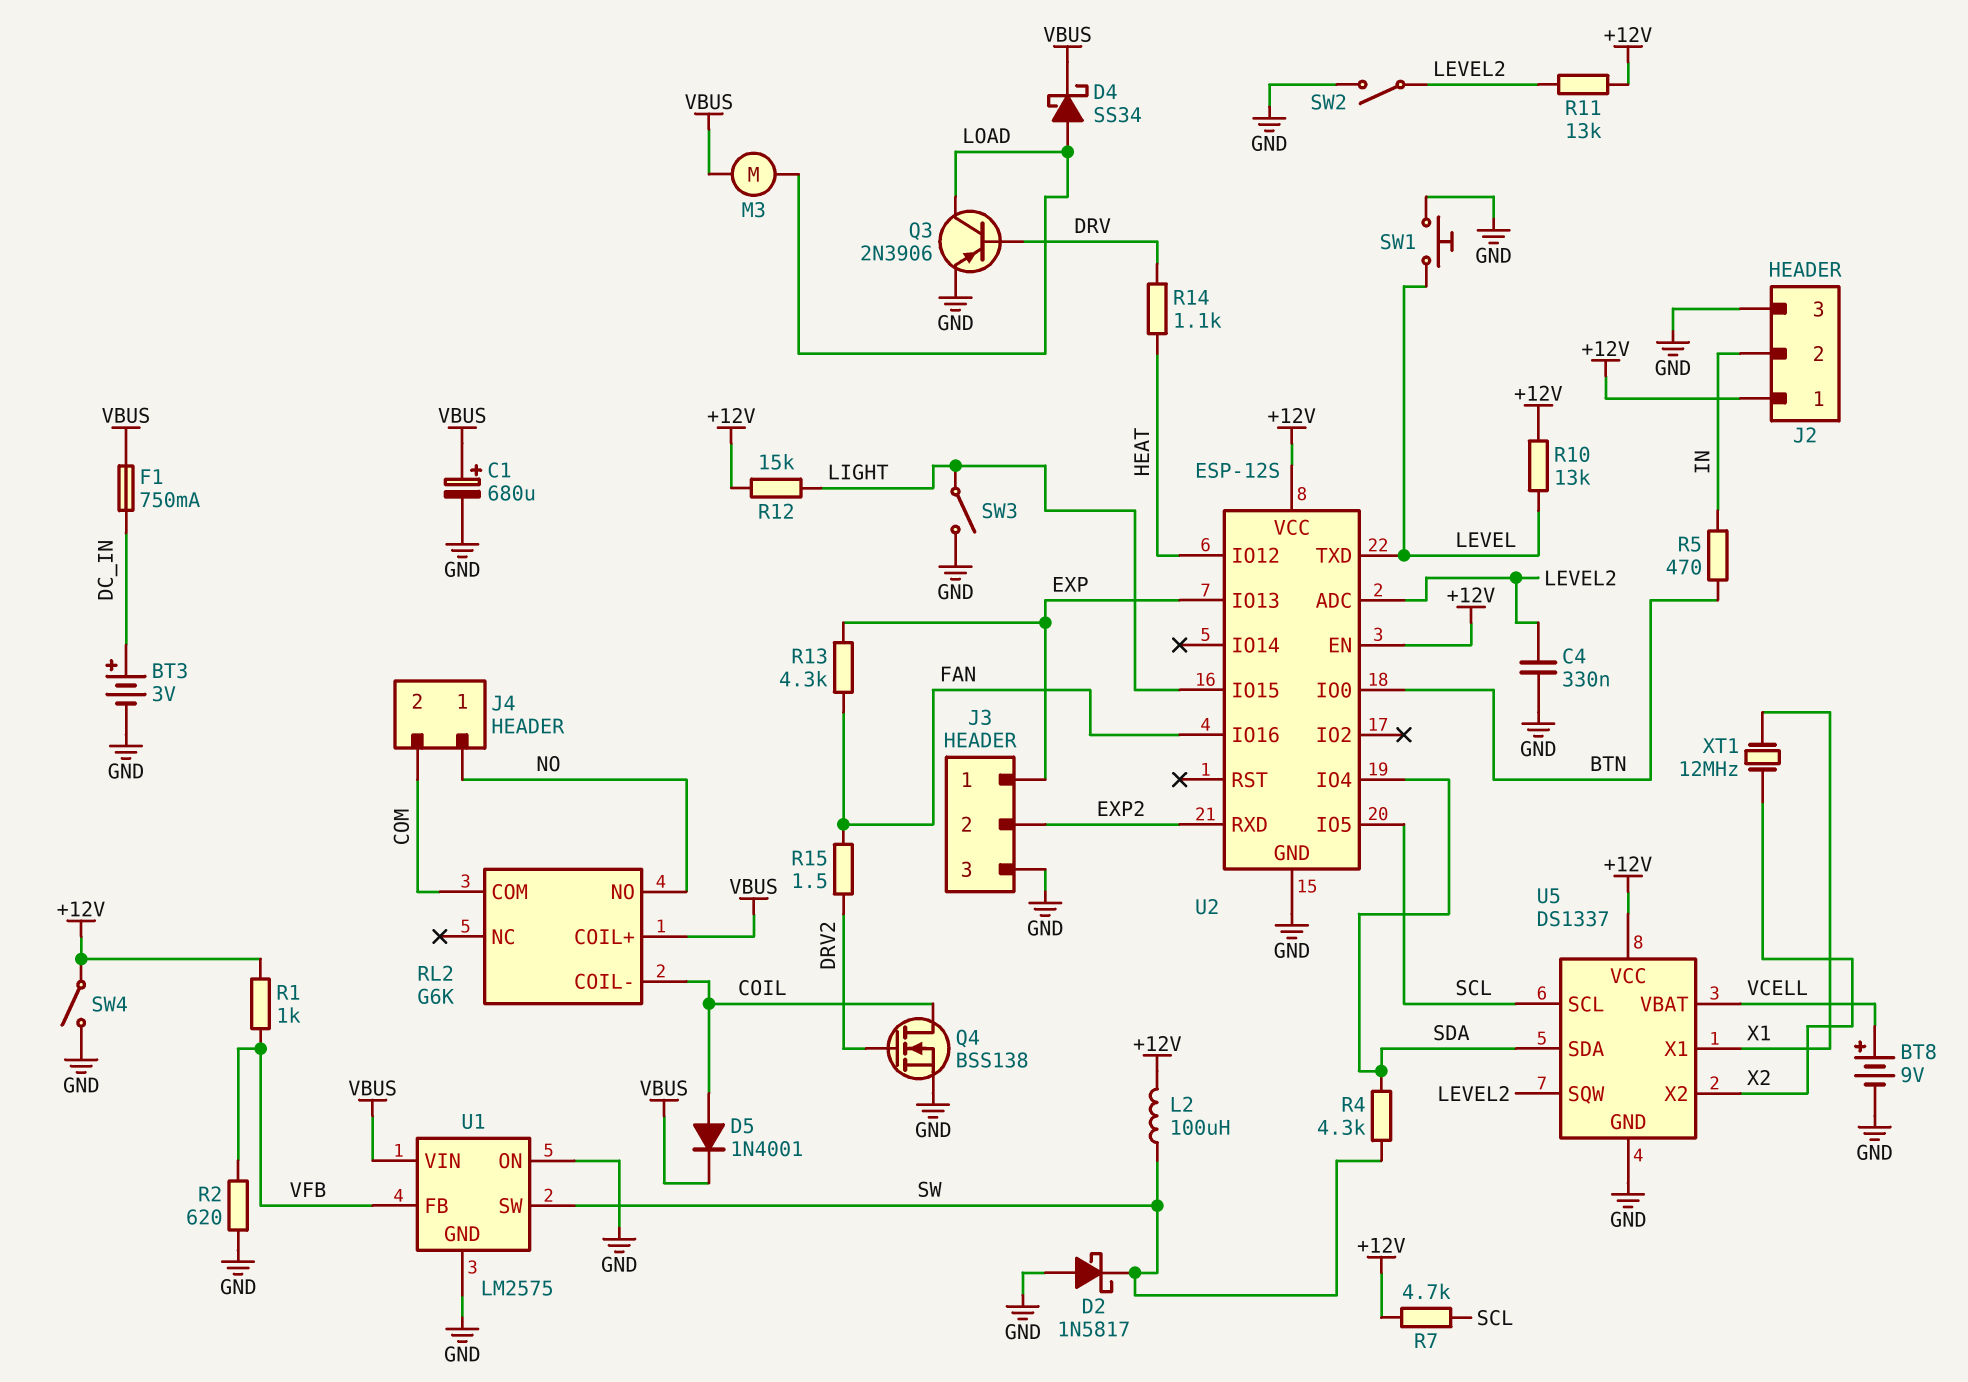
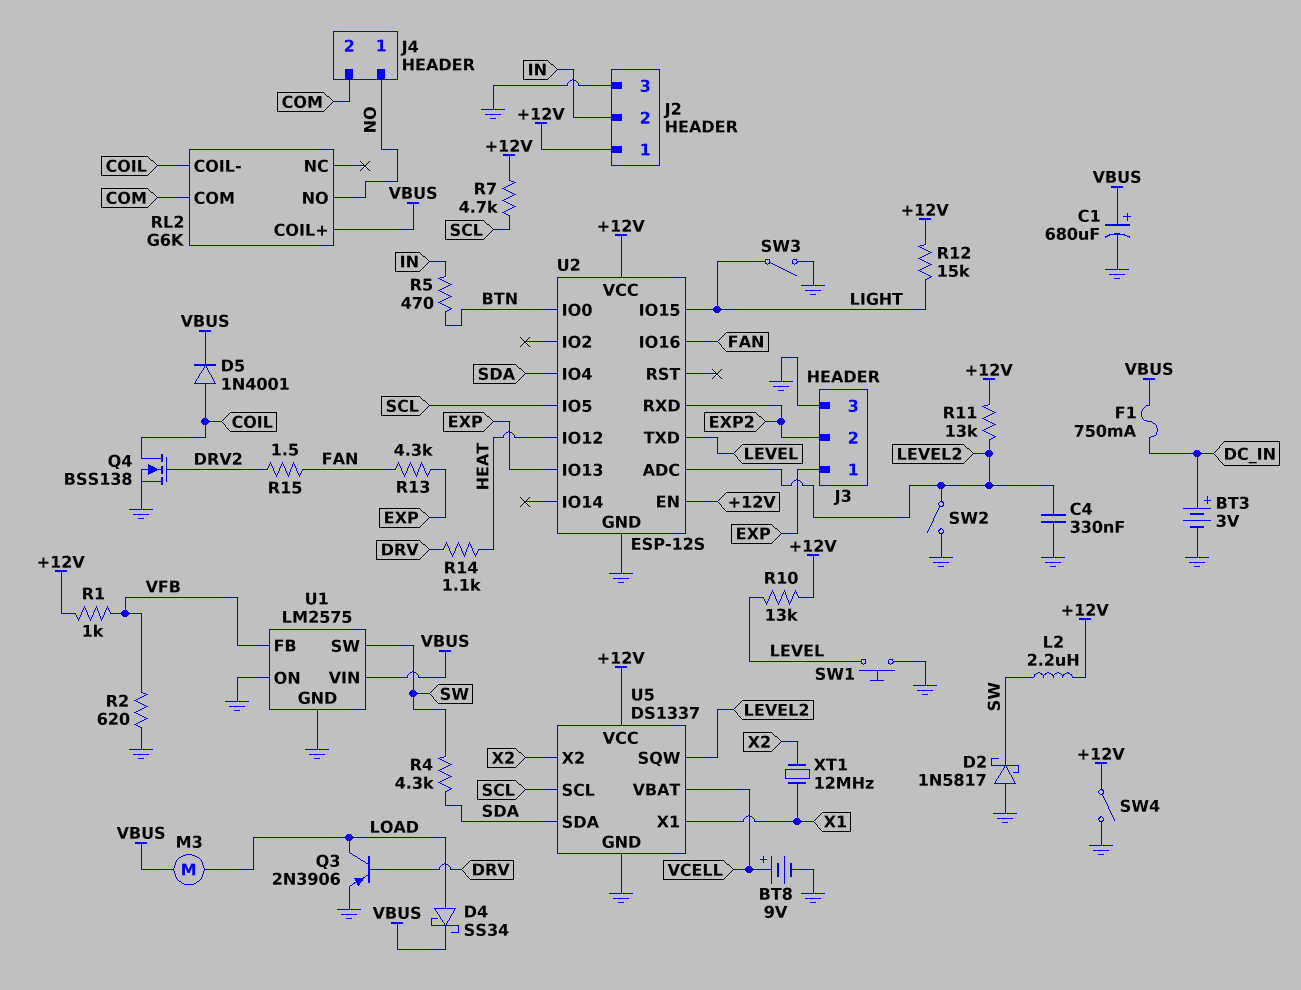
L2: 100uH (+12V, SW) -> 2.2uH (+12V, SW)

